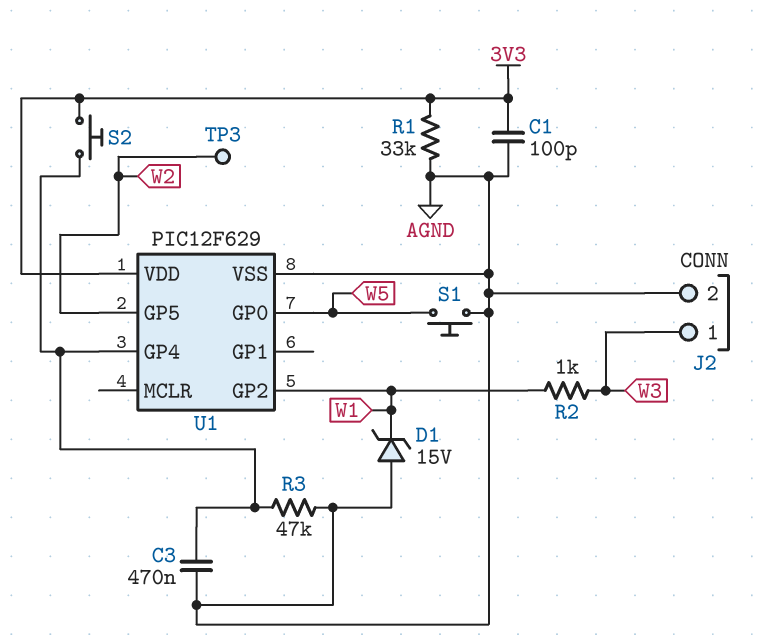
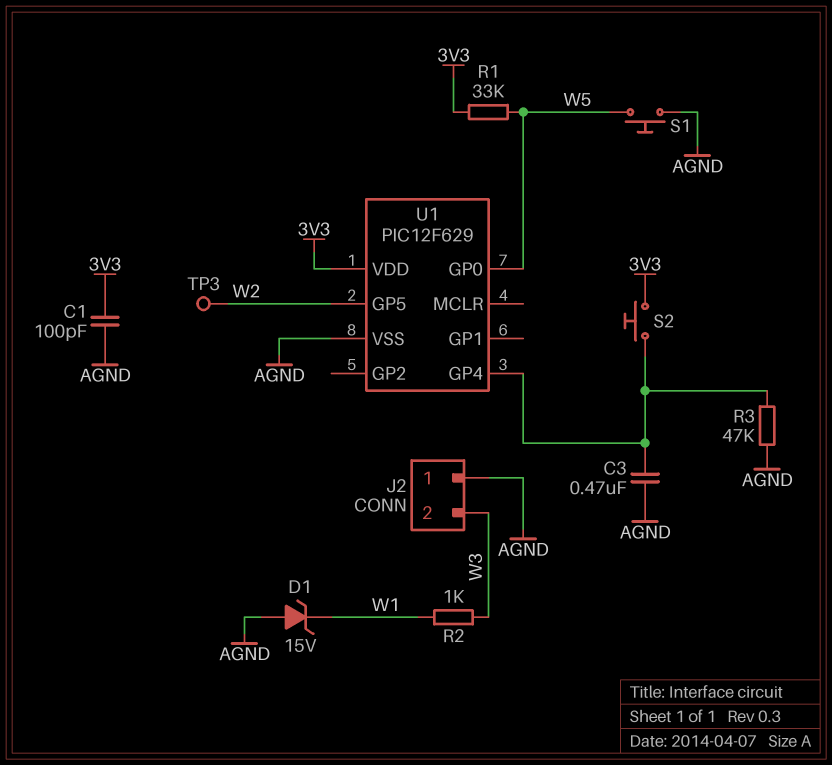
J2 pin 1: W3 -> AGND
J2 pin 2: AGND -> W3
R1: 33k (3V3, AGND) -> 33k (3V3, W5)
U1 pin GP2: W1 -> none

